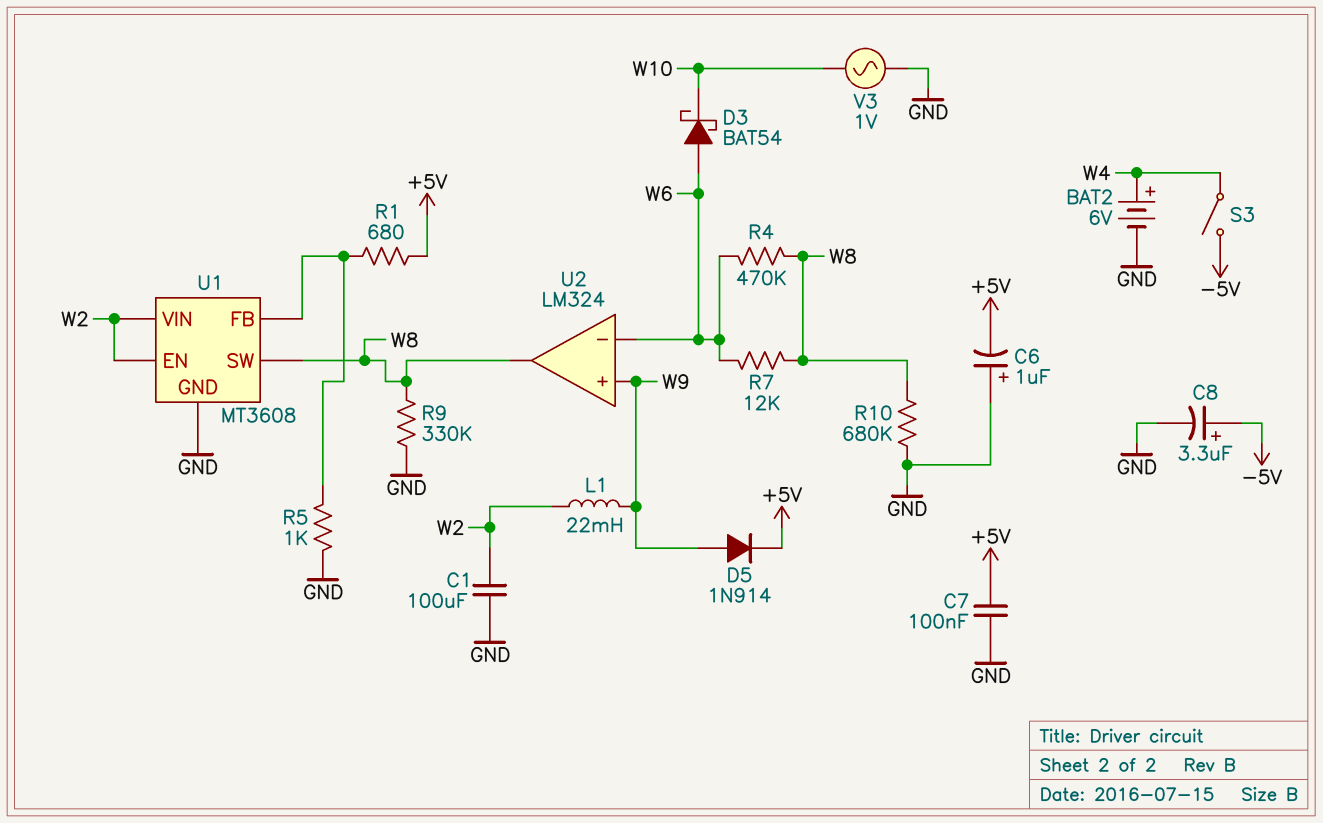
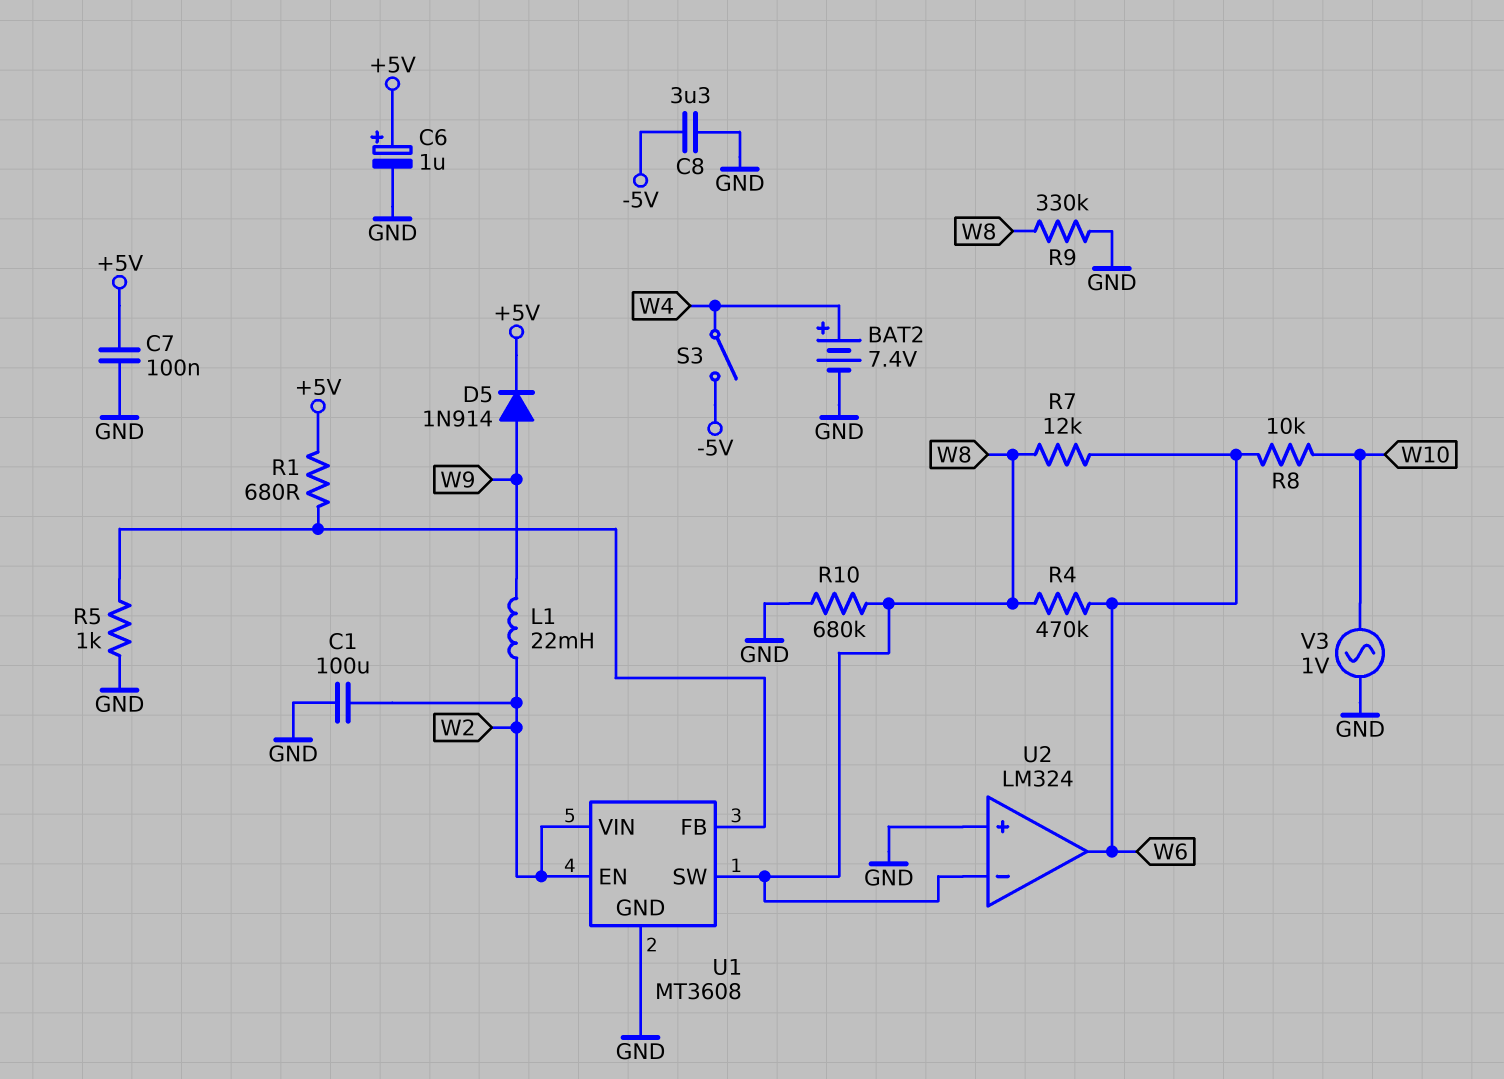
BAT2: 6V (plus W4, minus GND) -> 7.4V (plus W4, minus GND)
C6: 1uF (plus GND, minus +5V) -> 1uF (plus +5V, minus GND)
C8: 3.3uF (plus -5V, minus GND) -> 3.3uF (-5V, GND)
D3: schottky BAT54 (A W6, K W10) -> none
R8: none -> 10k (W6, W10)
U2 pin in+: W9 -> GND
U2 pin in-: W6 -> W8
U2 pin out: W8 -> W6

